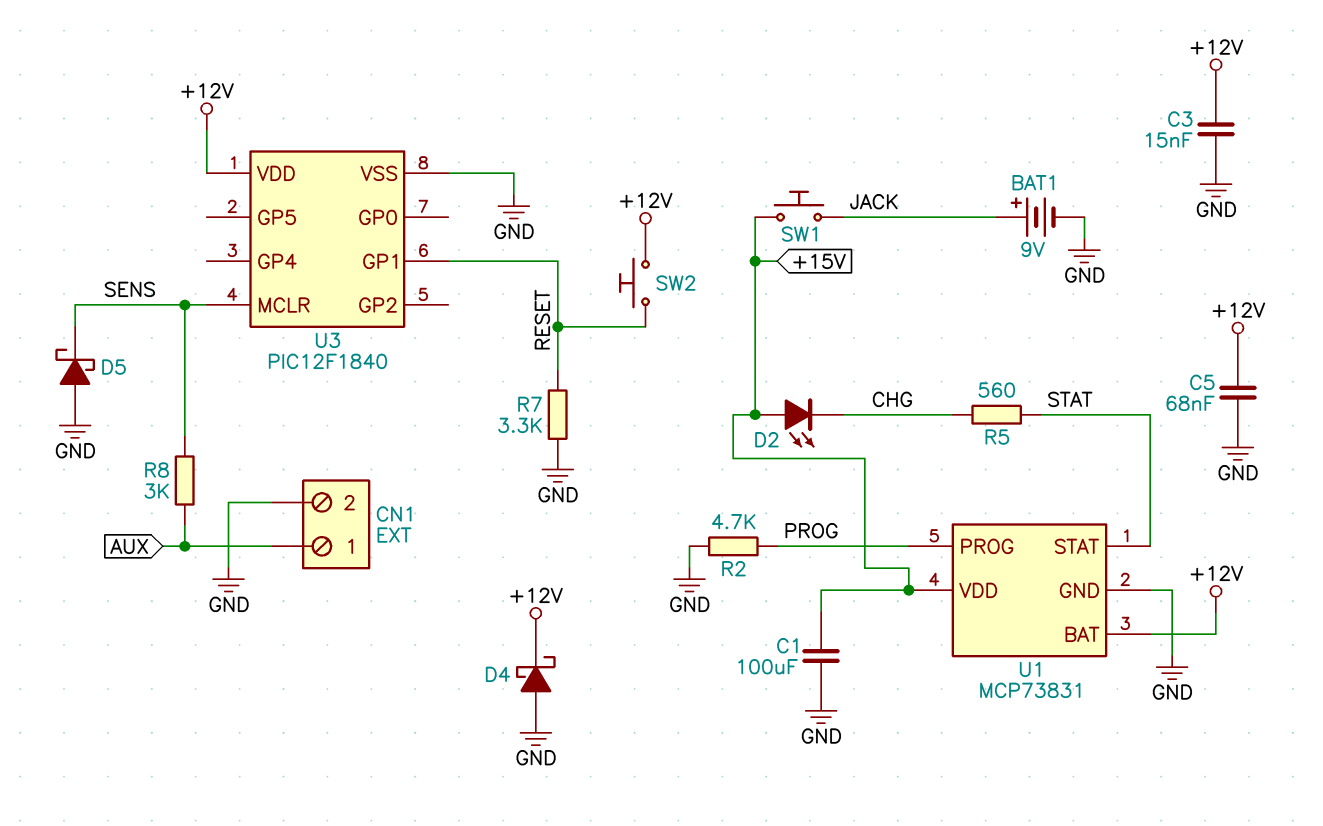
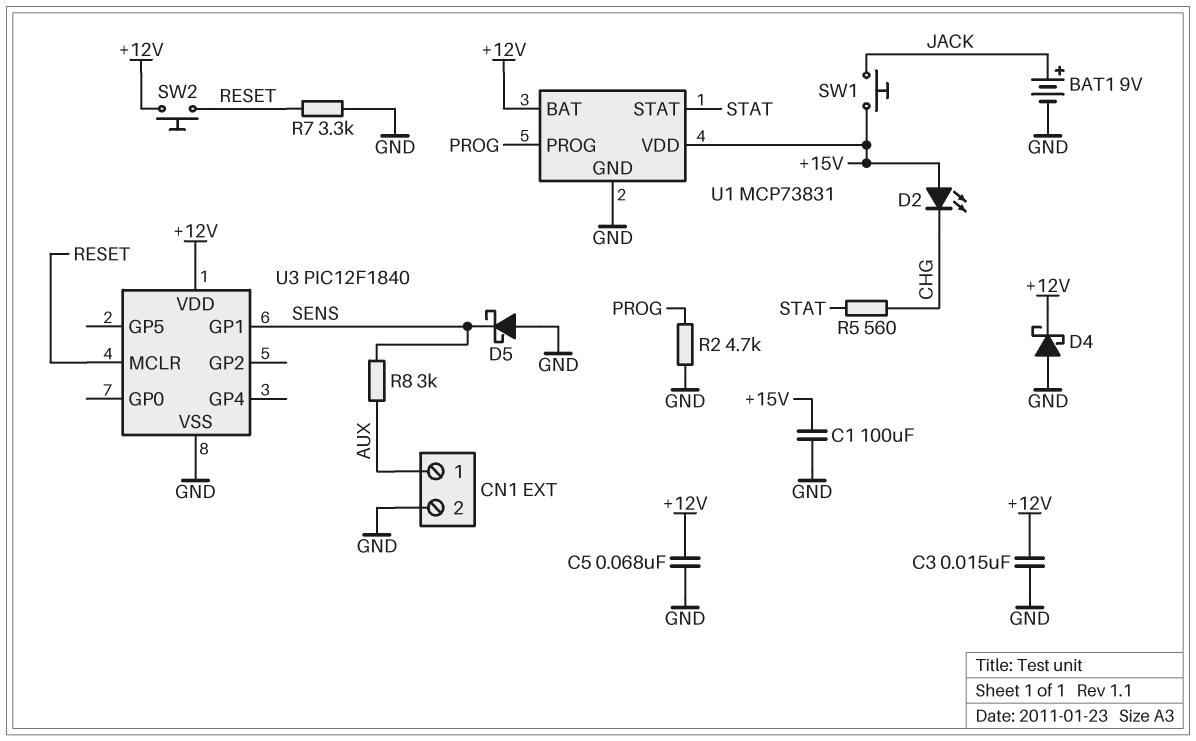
U3 pin GP1: RESET -> SENS
U3 pin MCLR: SENS -> RESET

